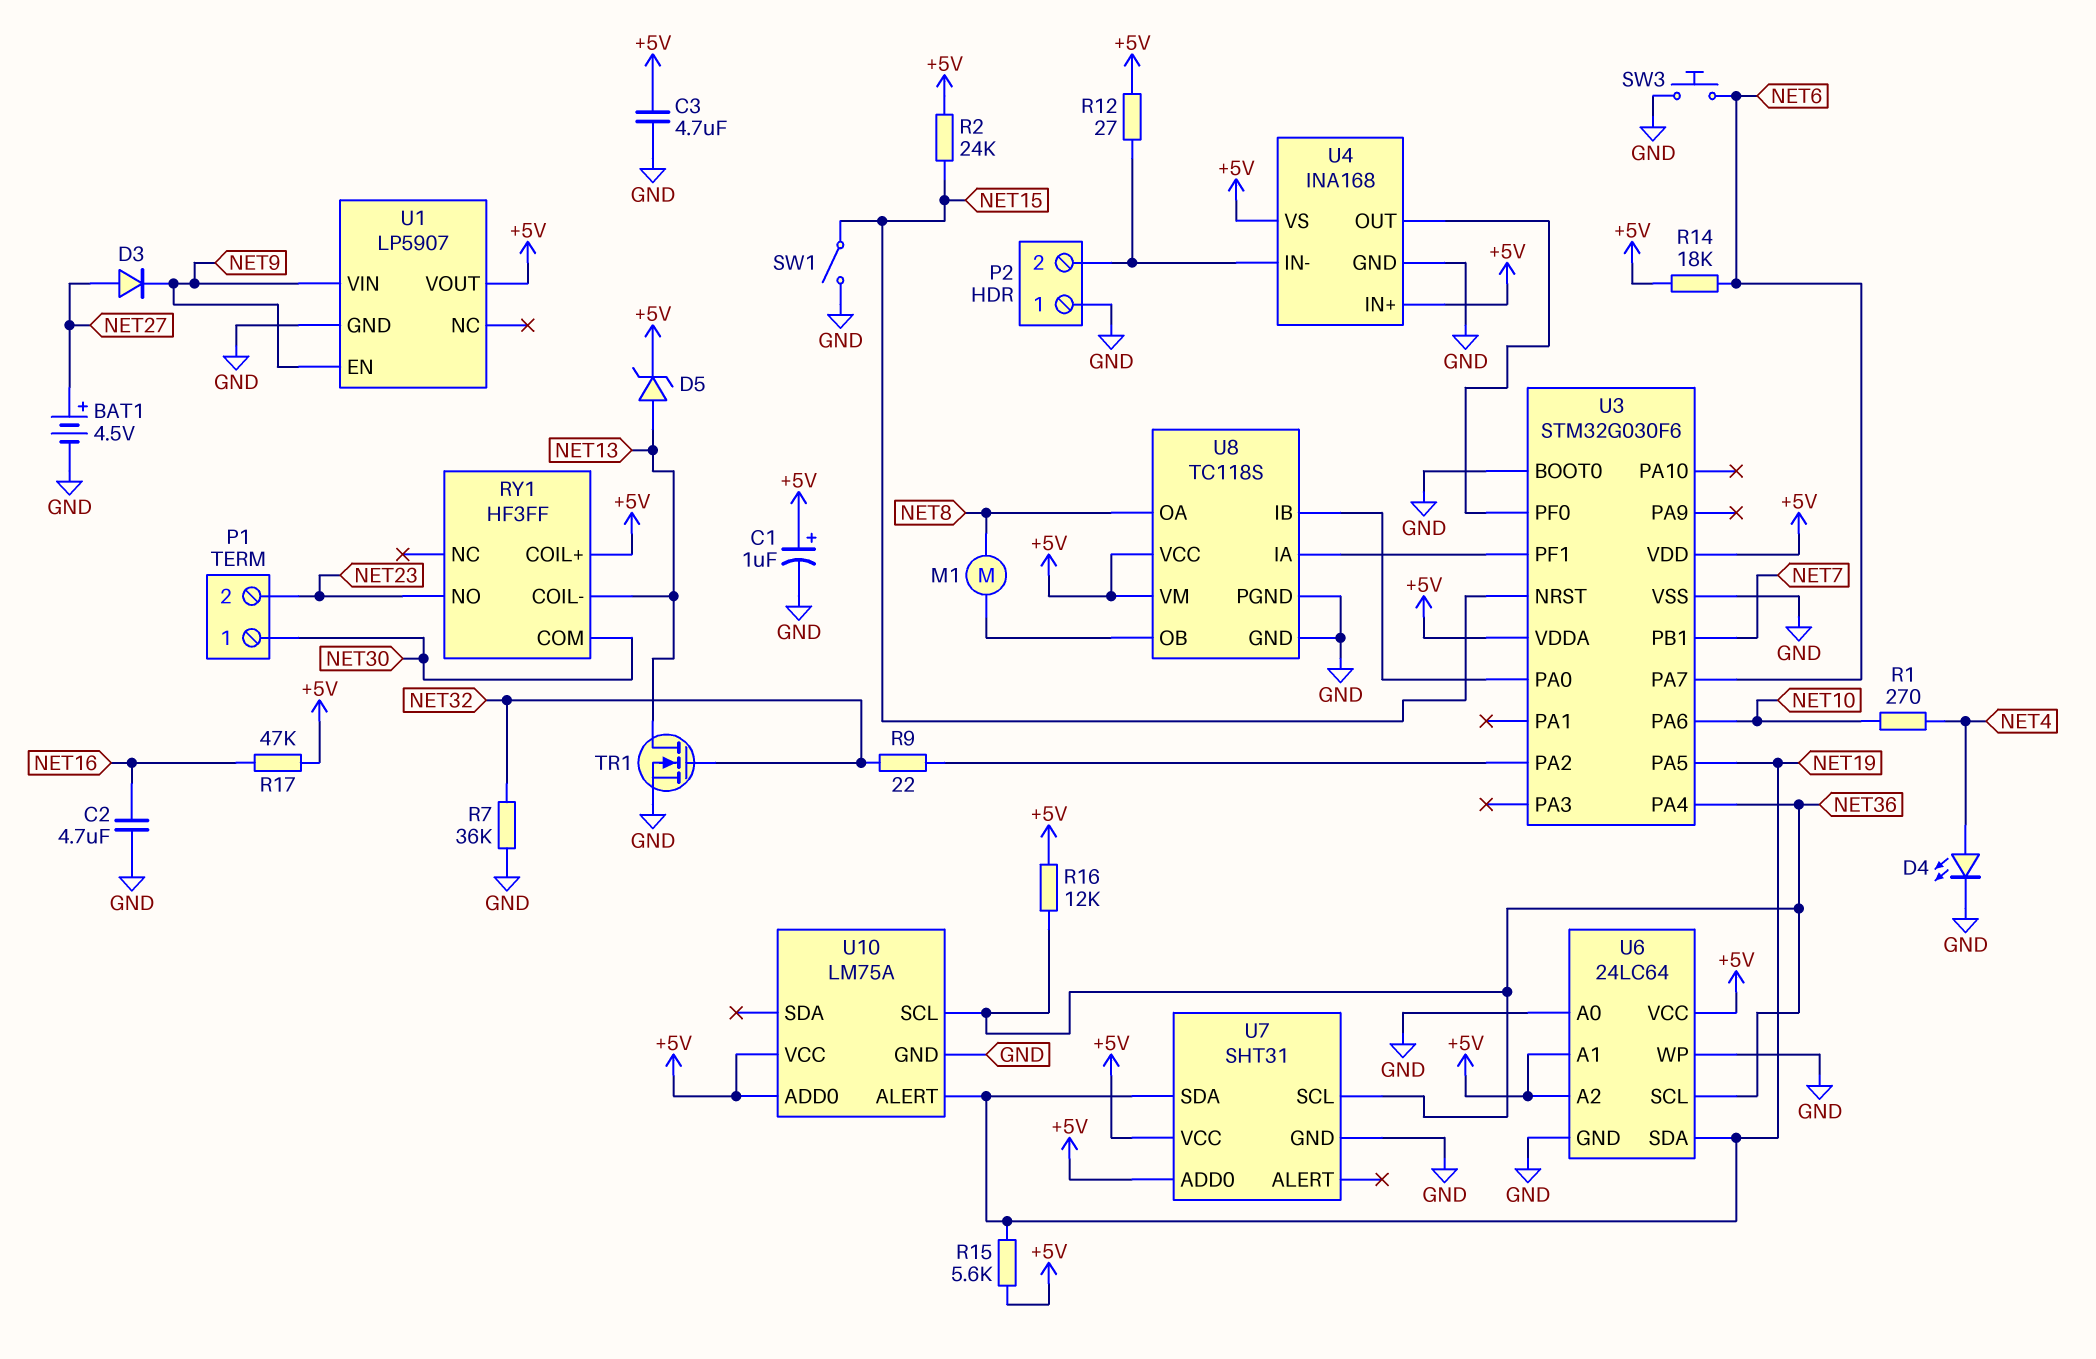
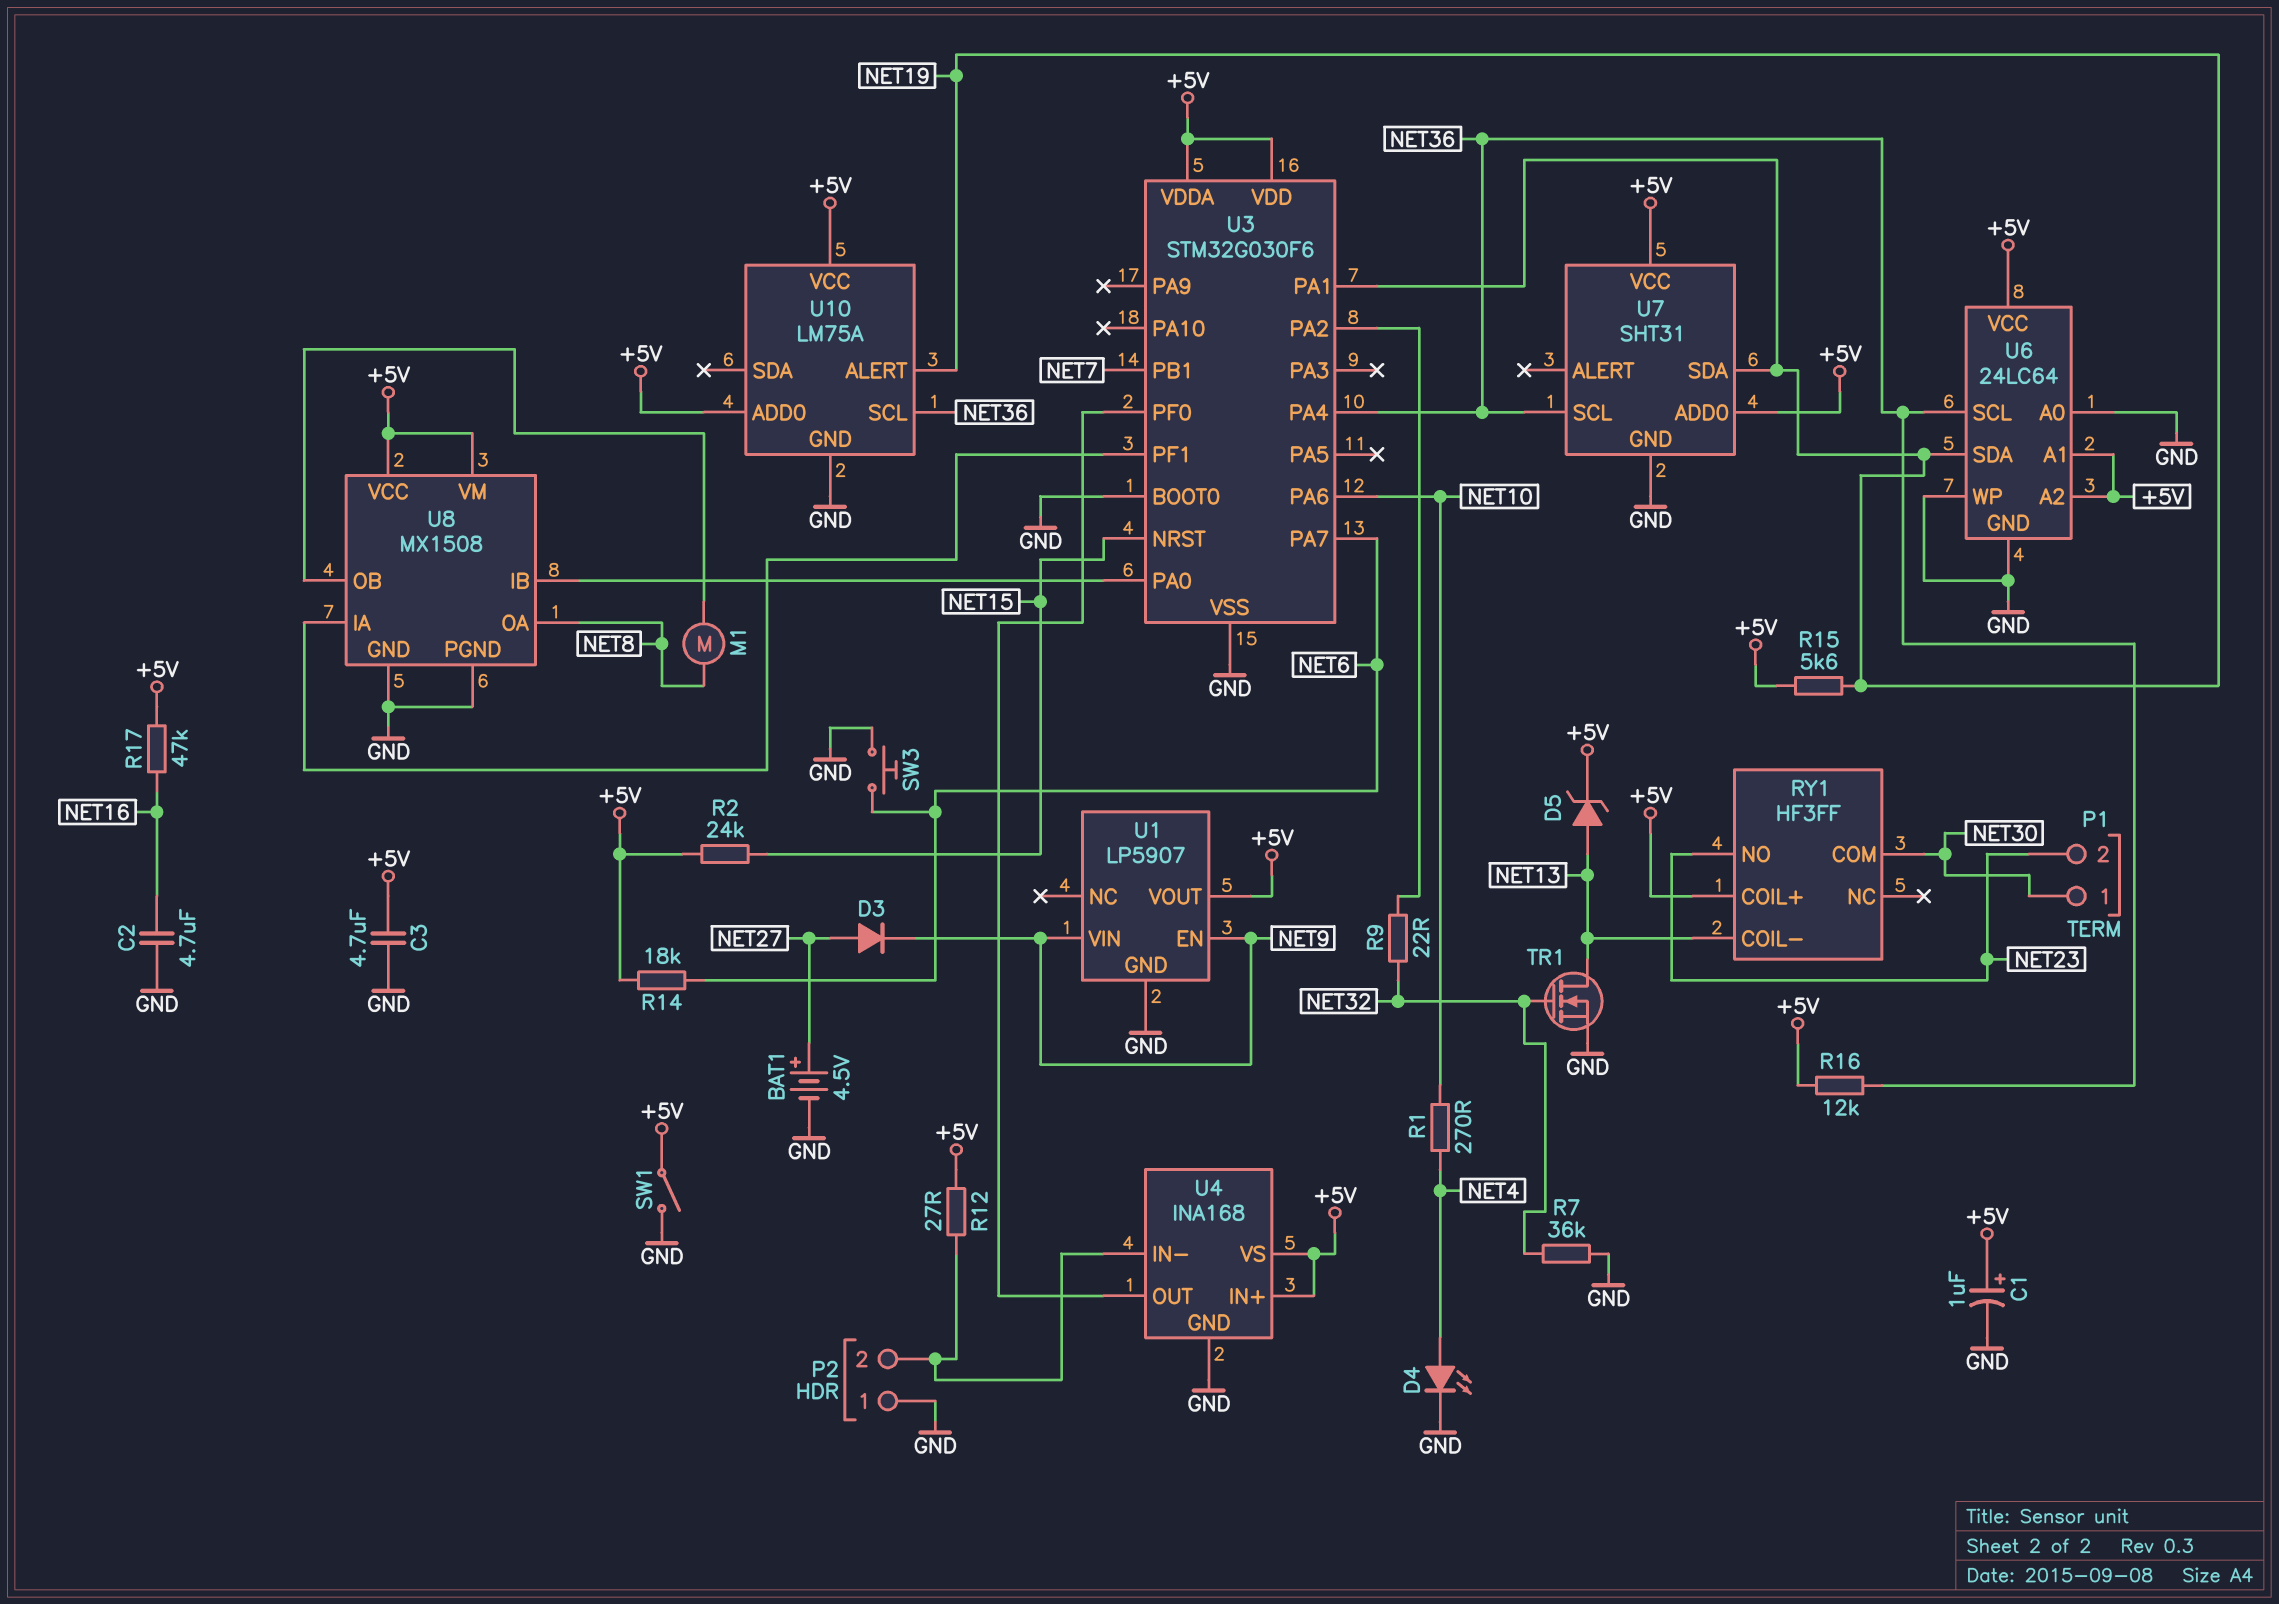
SW1: switch (GND, NET15) -> switch (+5V, GND)
U3 pin PA1: none -> NET19
U3 pin PA5: NET19 -> none
U8: TC118S -> MX1508

